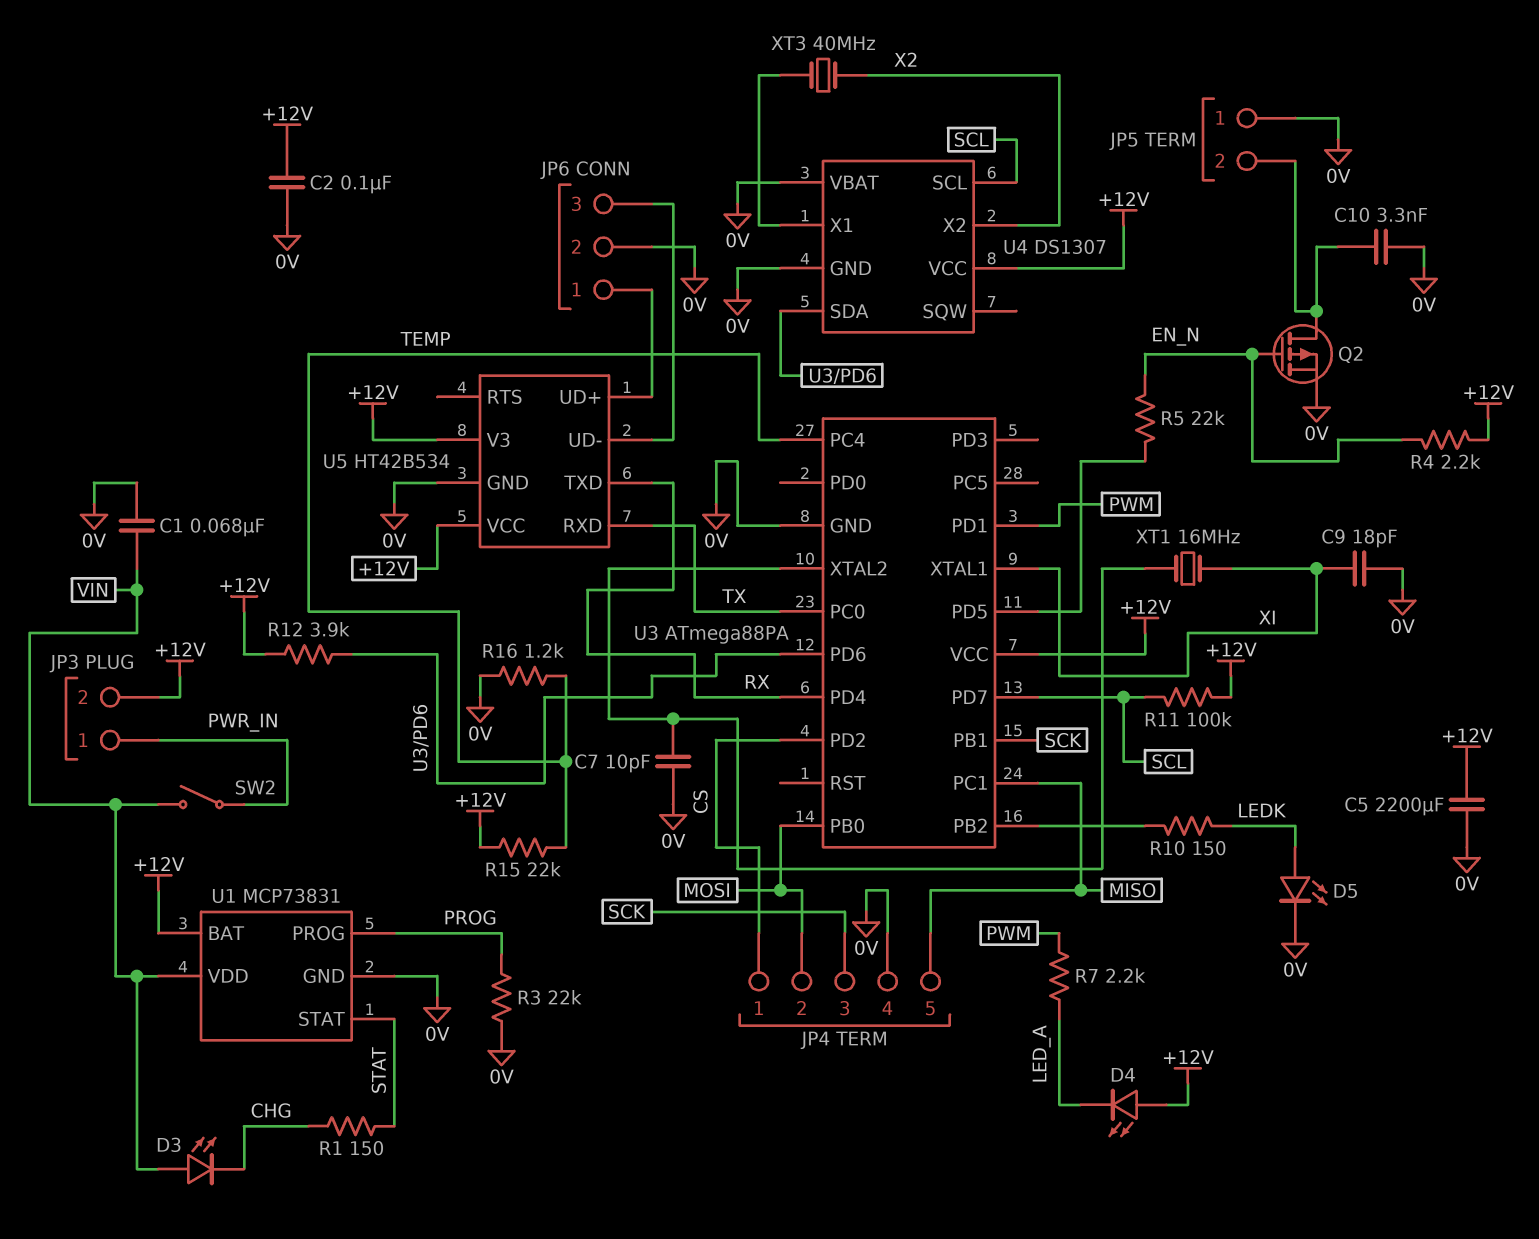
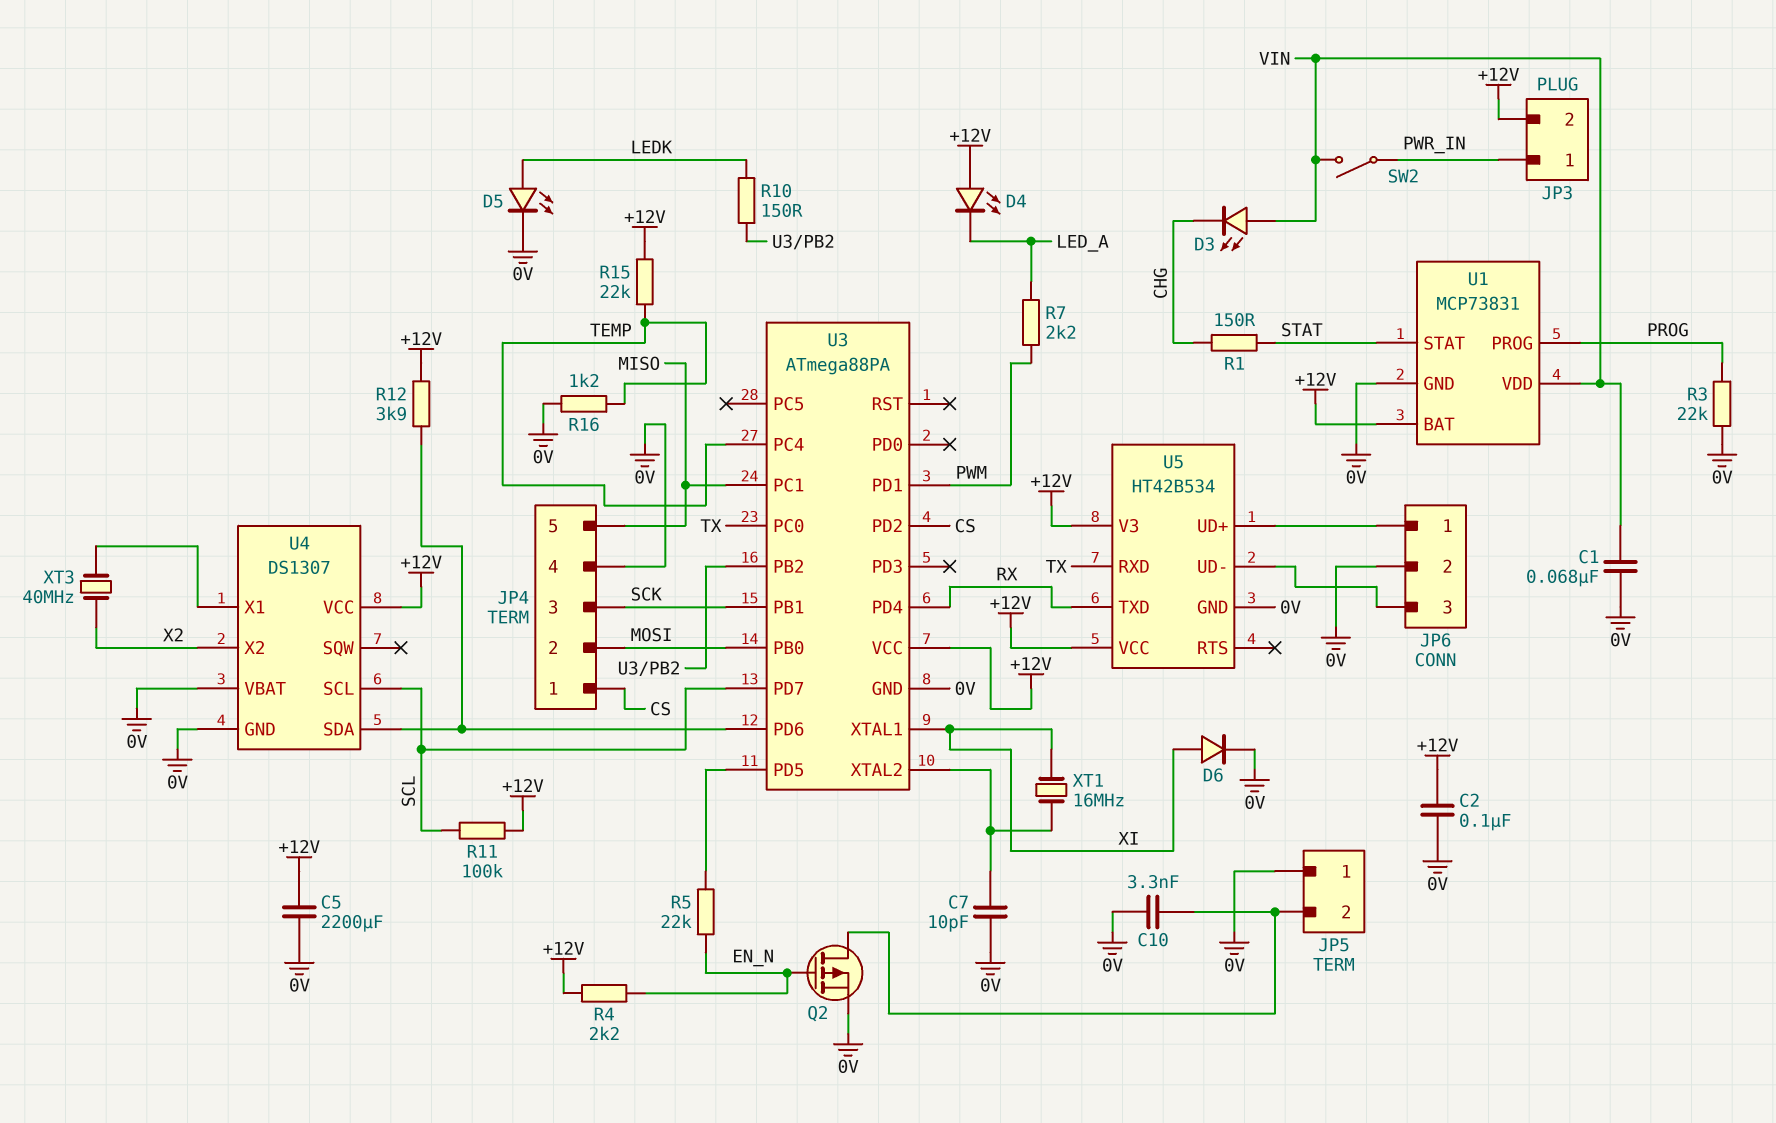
C9: 18pF (0V, XI) -> none
D6: none -> diode (A XI, K 0V)

